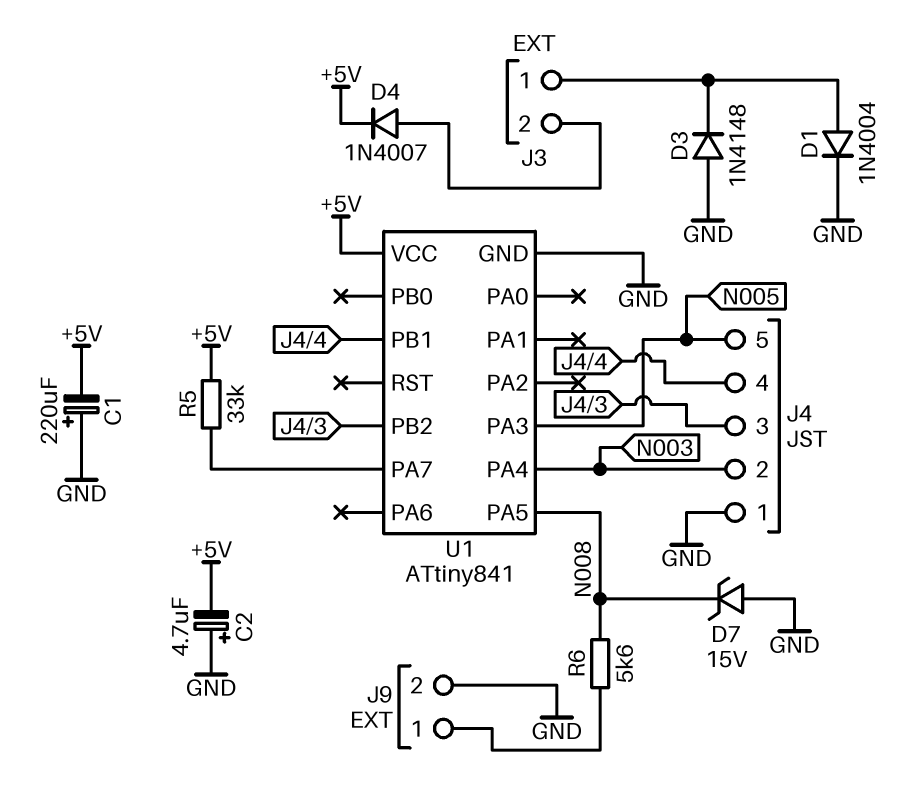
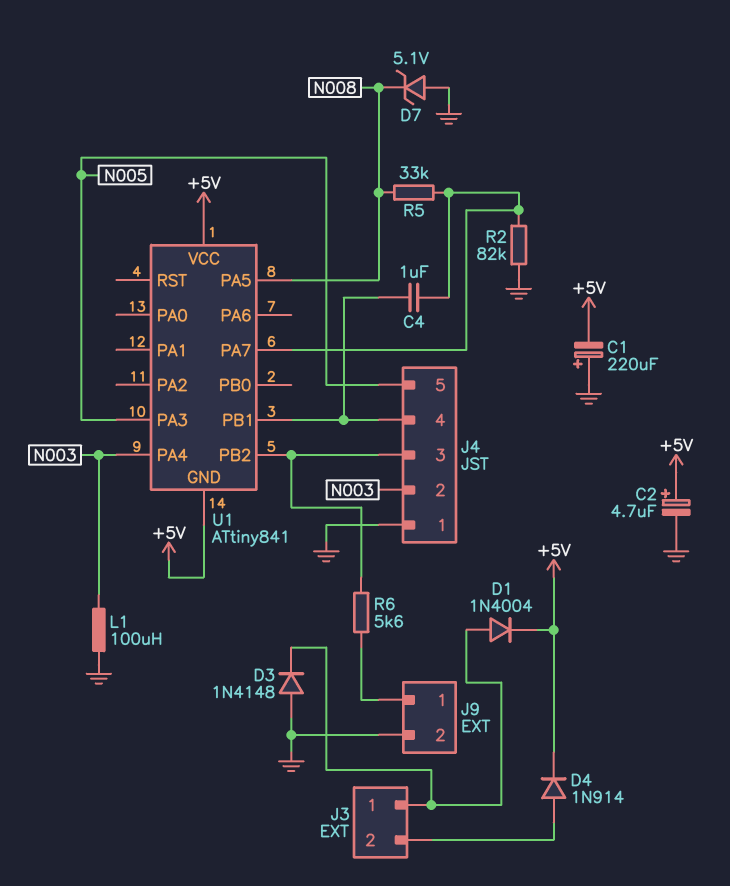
C2: 4.7uF (plus GND, minus +5V) -> 4.7uF (plus +5V, minus GND)
C4: none -> 1uF (J4/4, U1/PA7)
D1: diode 1N4004 (A J3/1, K GND) -> diode 1N4004 (A J3/1, K +5V)
D4: diode 1N4007 (A J3/2, K +5V) -> diode 1N914 (A J3/2, K +5V)
D7: zener 15V (A GND, K N008) -> zener 5.1V (A GND, K N008)
L1: none -> 100uH (GND, N003)
R2: none -> 82k (GND, U1/PA7)
R5: 33k (+5V, U1/PA7) -> 33k (N008, U1/PA7)
R6: 5.6k (J9/1, N008) -> 5.6k (J4/3, J9/1)
U1 pin GND: GND -> +5V

